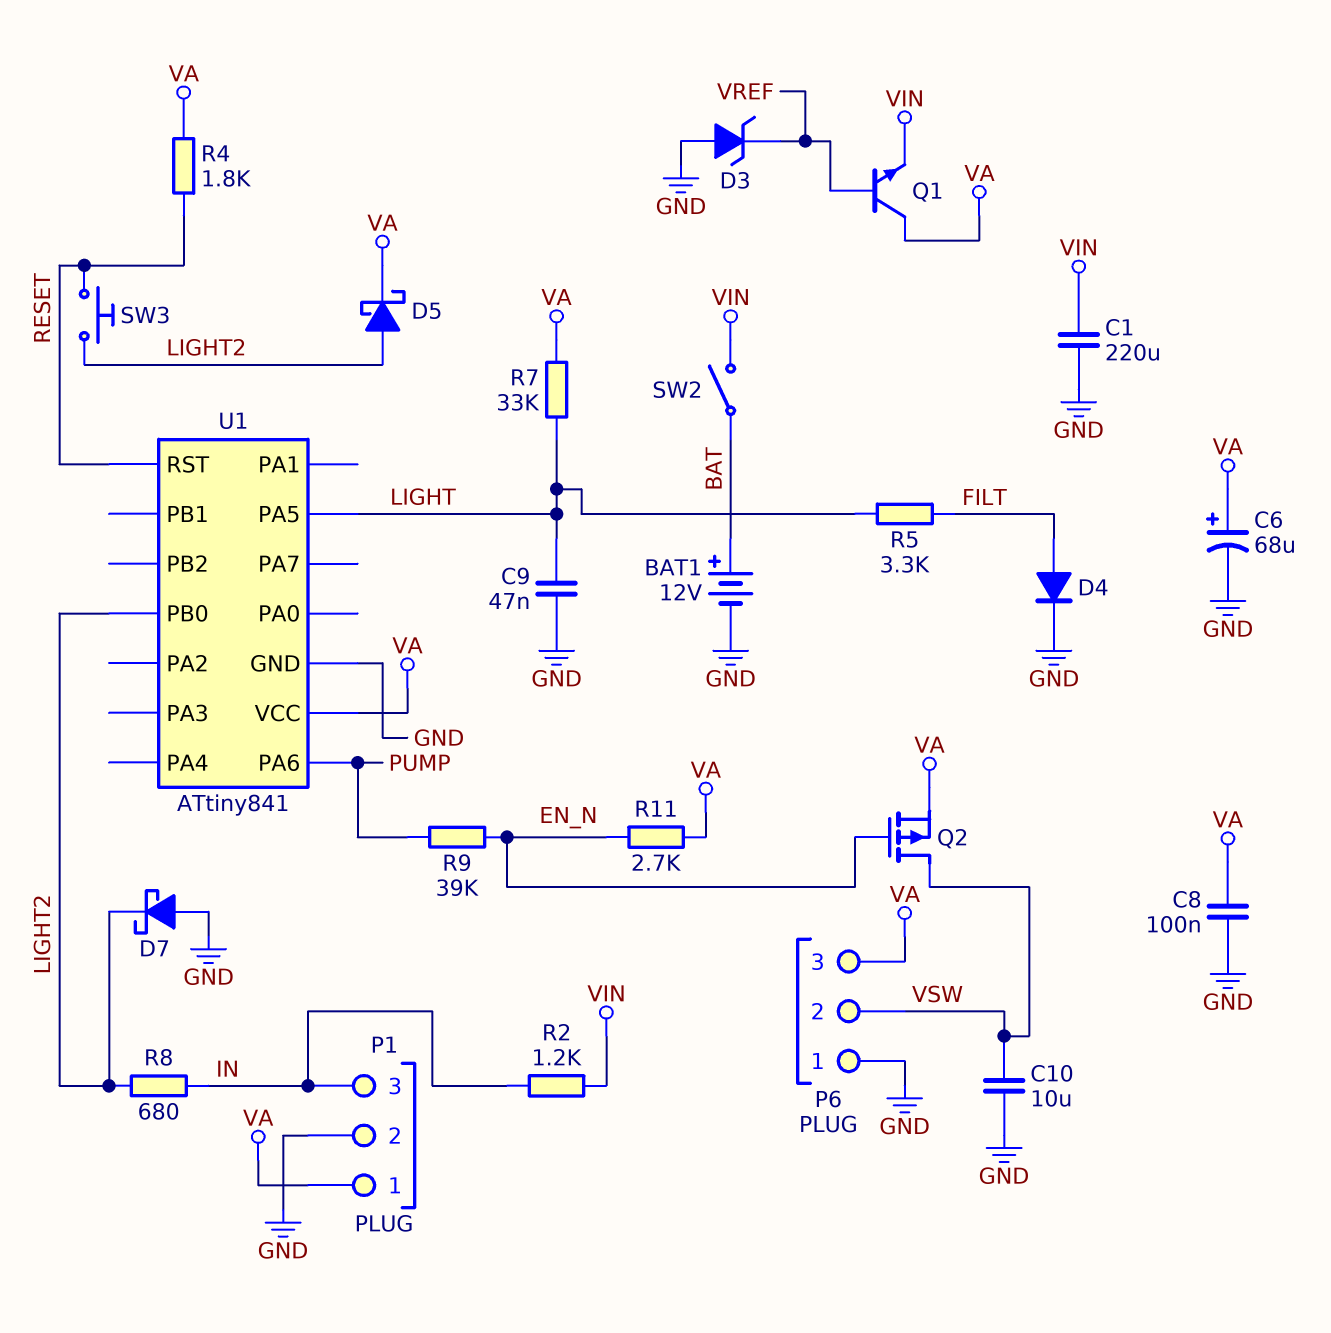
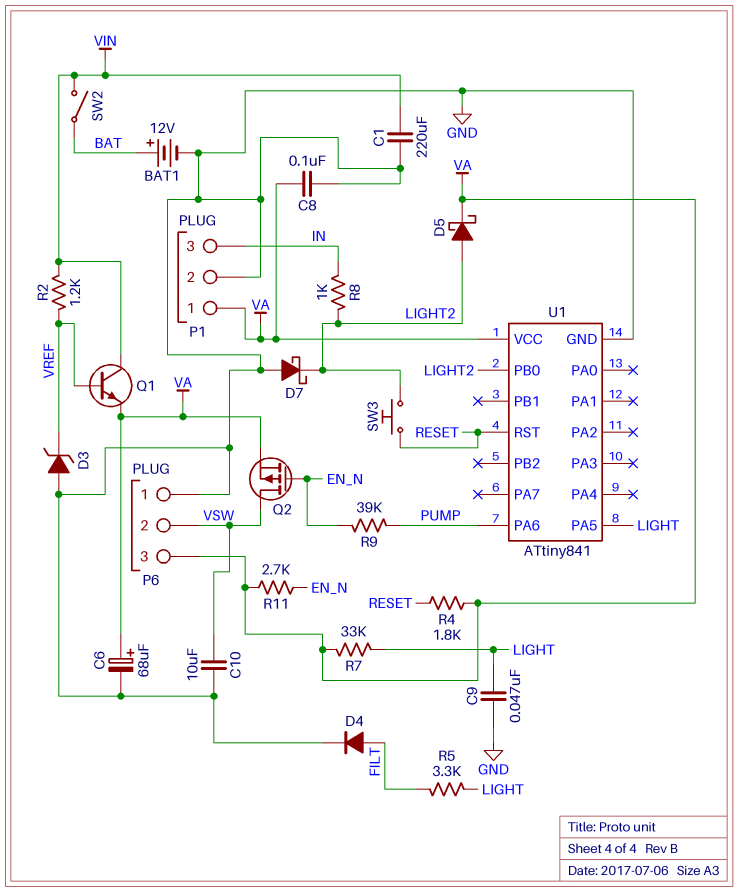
Q1: NPN (B VREF, C VA, E VIN) -> NPN (B VREF, C VIN, E VA)
R2: 1.2k (IN, VIN) -> 1.2k (VIN, VREF)
R8: 680 (IN, LIGHT2) -> 1k (IN, LIGHT2)

